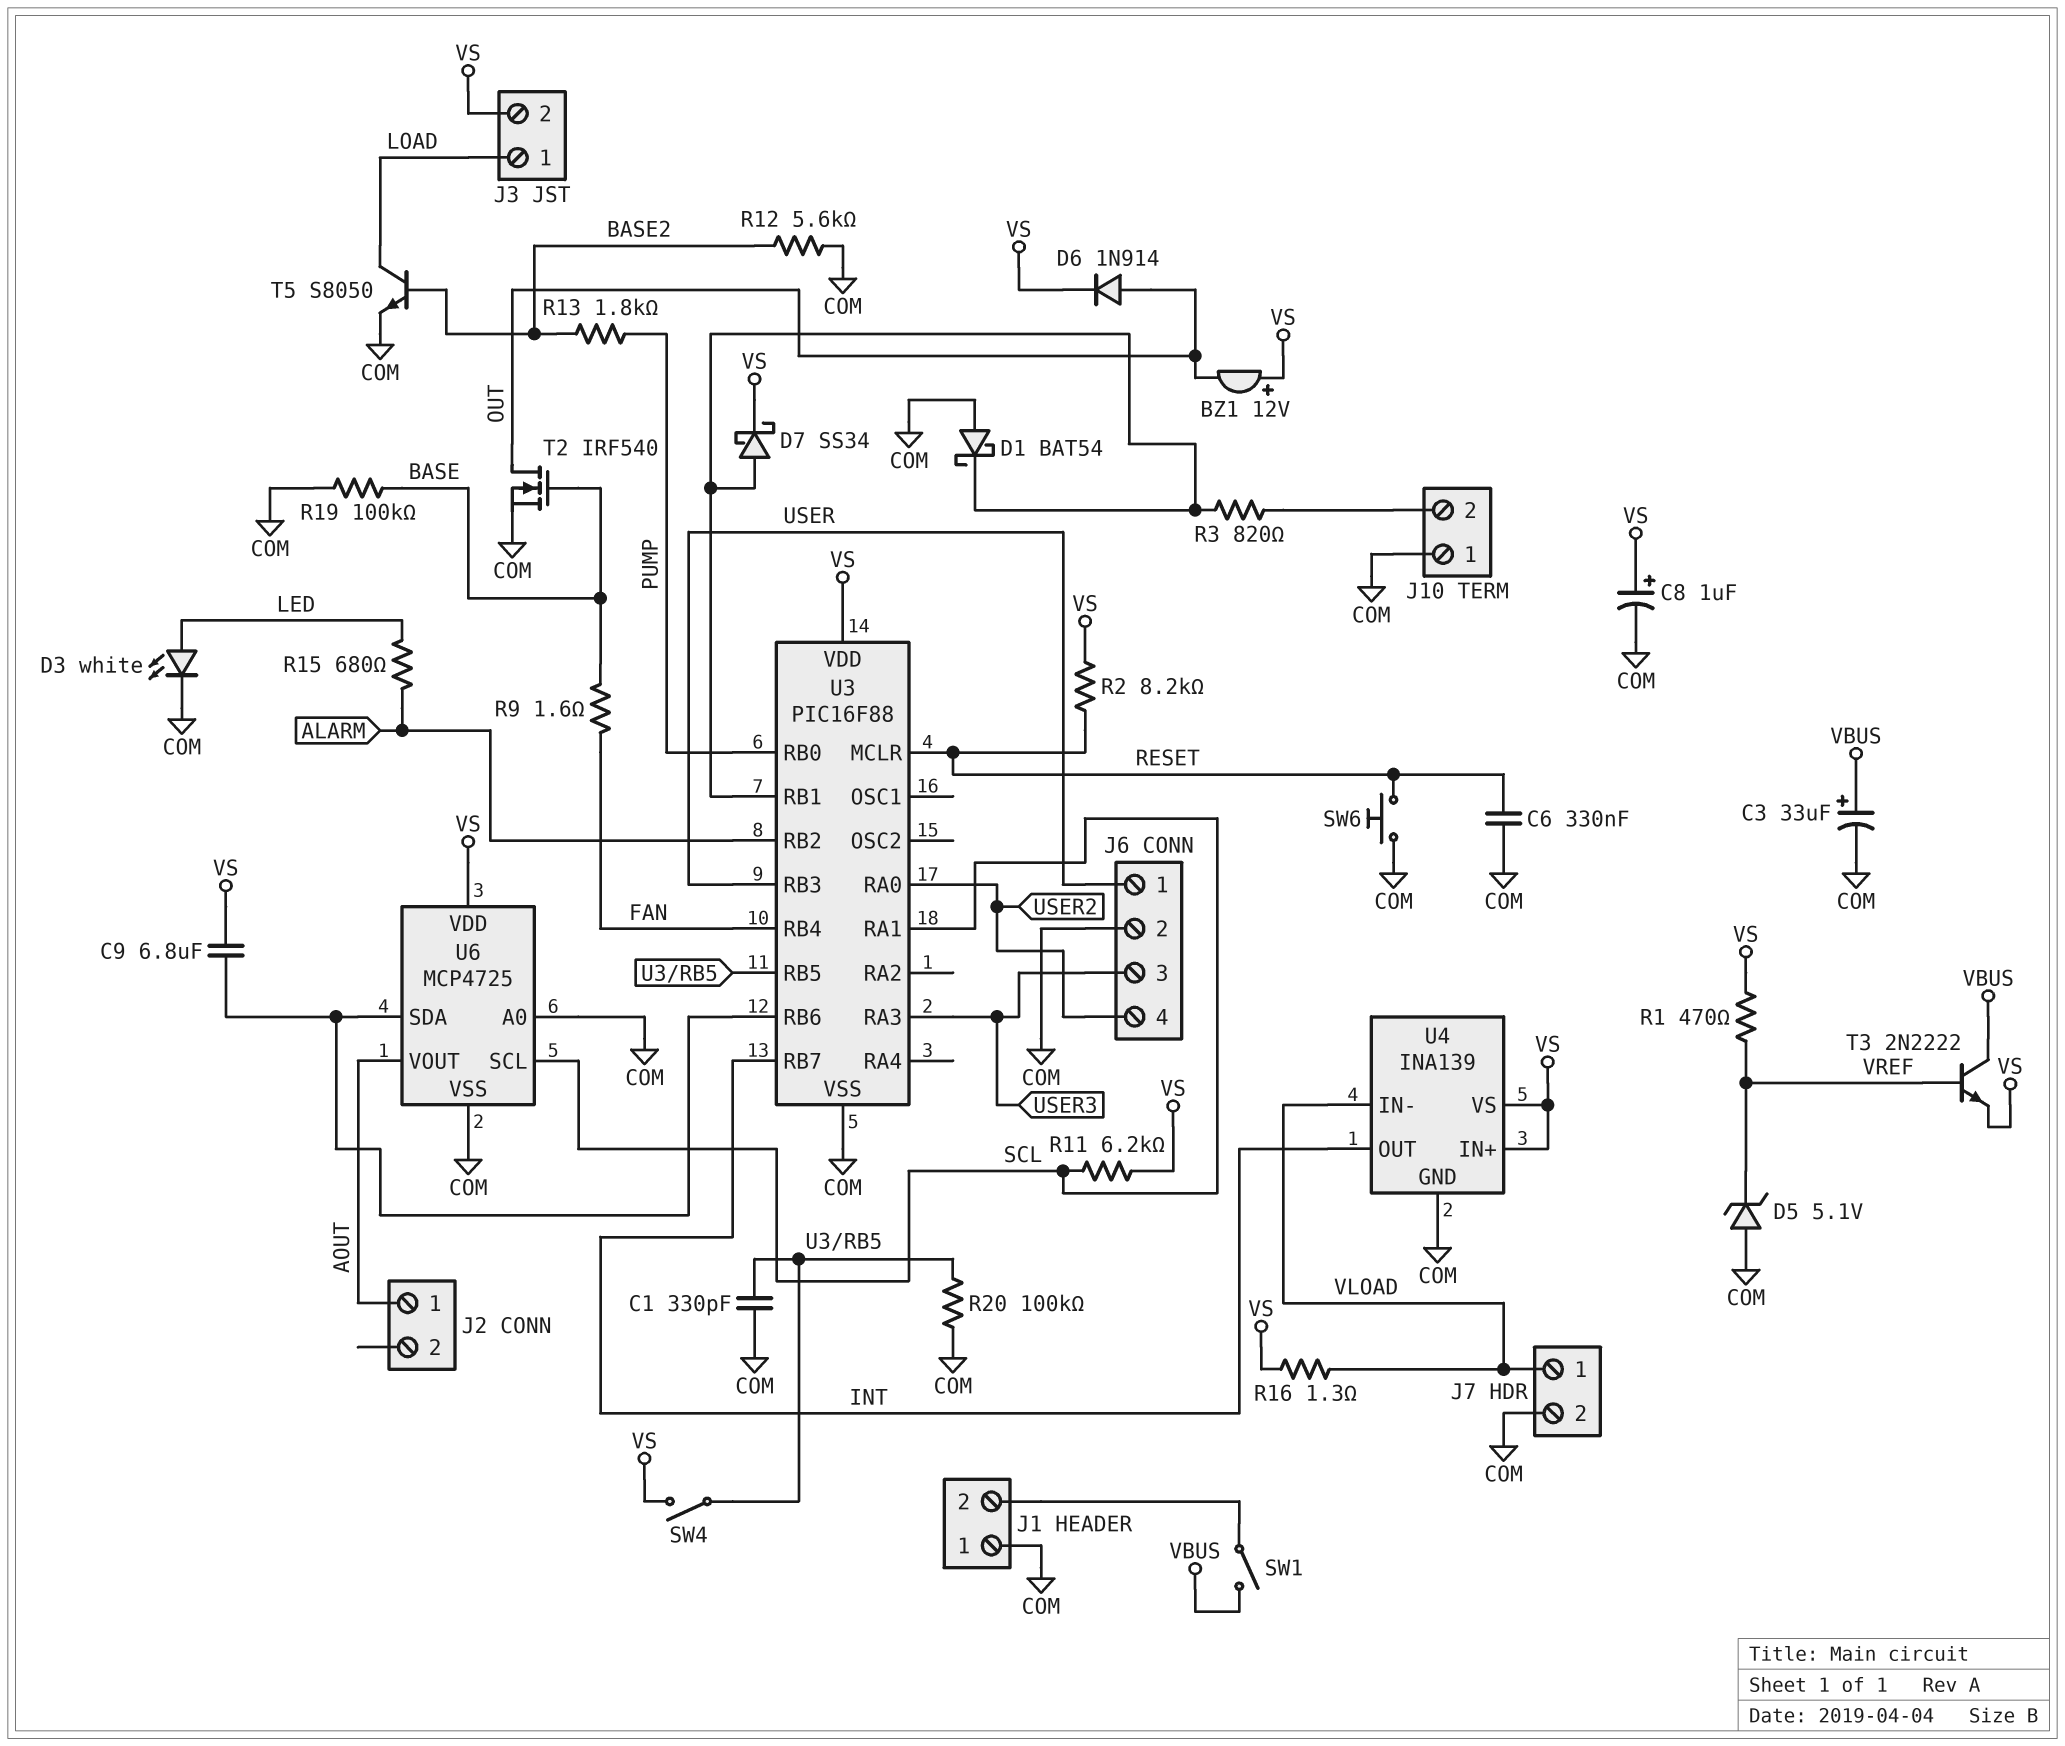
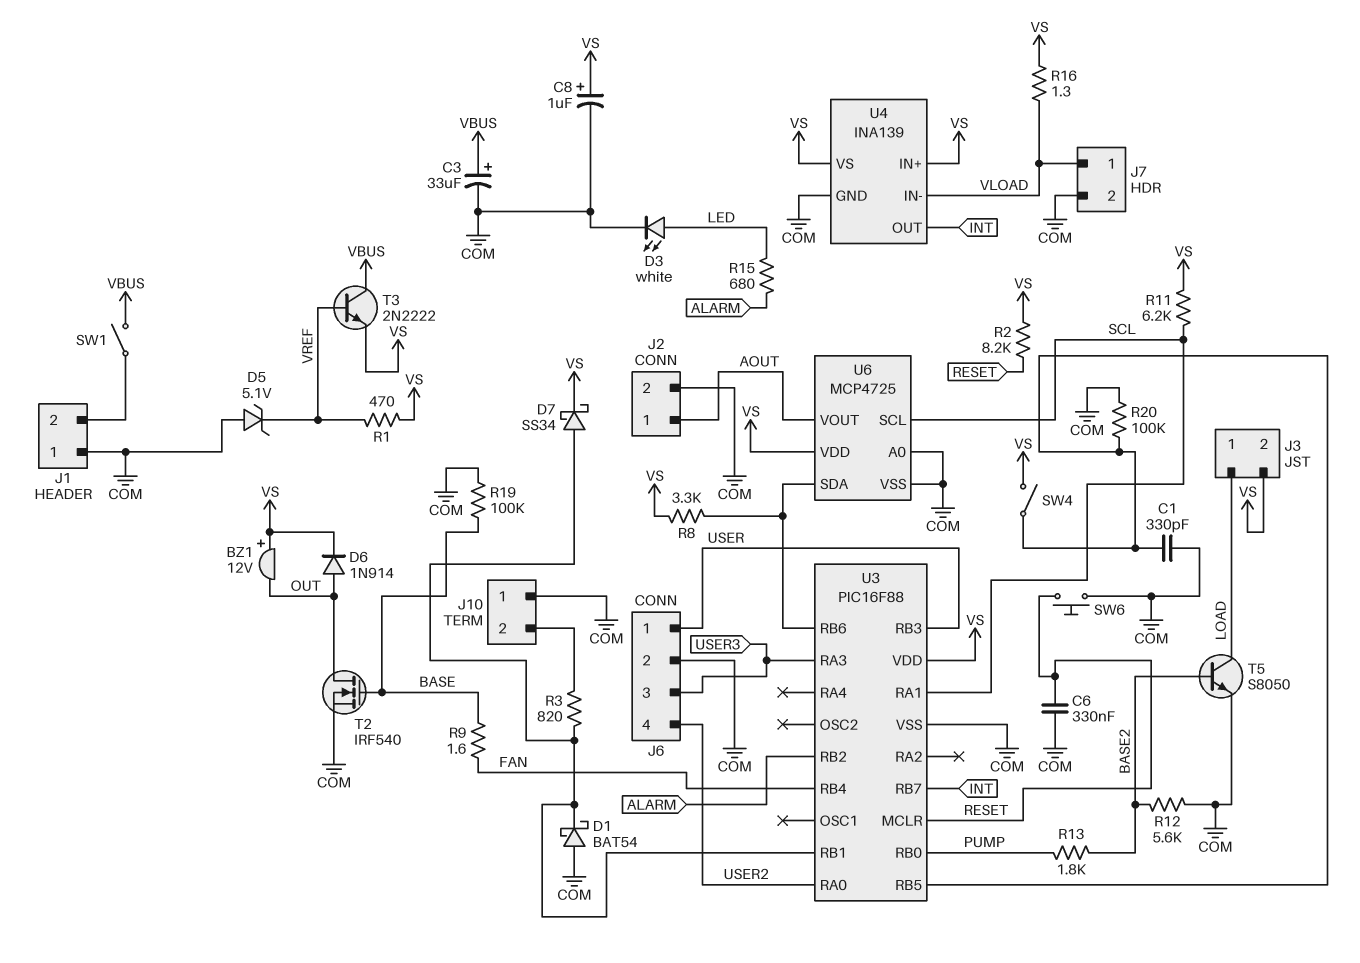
C9: 6.8uF (U3/RB6, VS) -> none
J2 pin 2: none -> COM
R8: none -> 3.3k (U3/RB6, VS)

